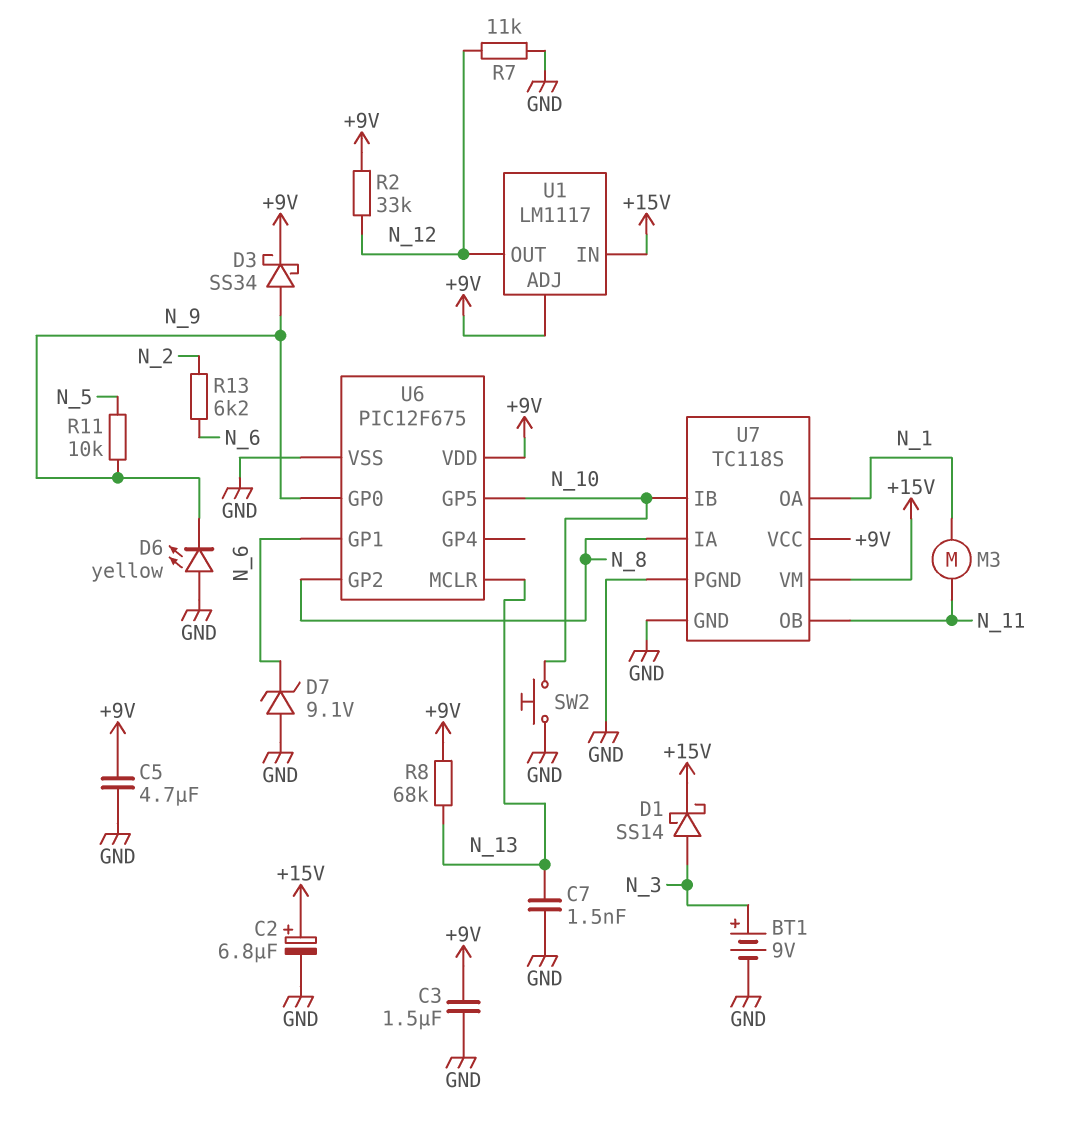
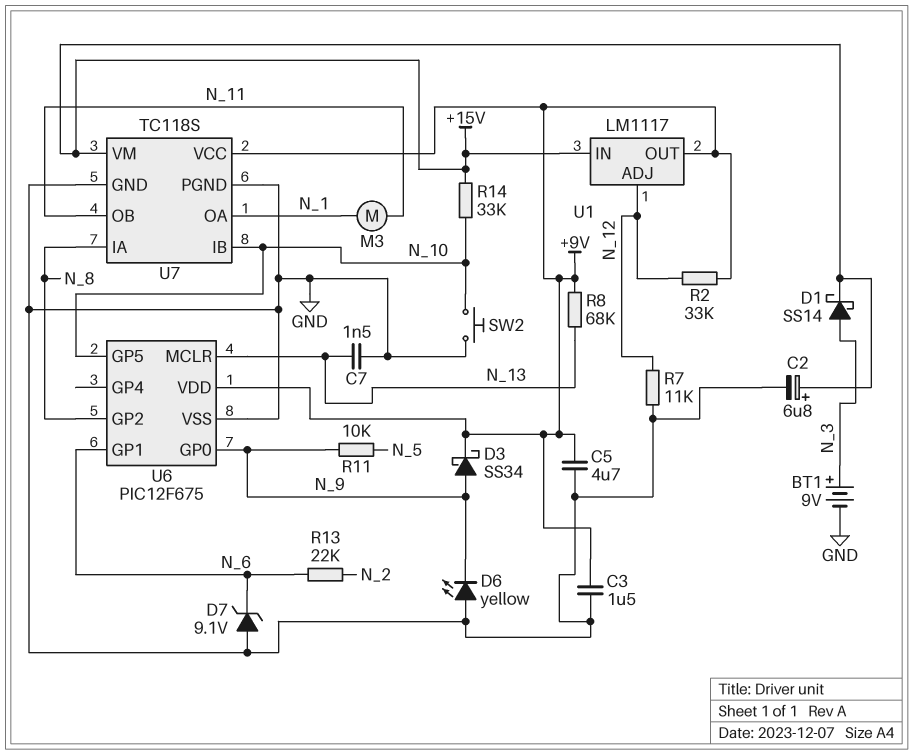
R13: 6.2k (N_2, N_6) -> 22k (N_2, N_6)
R14: none -> 33k (+15V, N_10)
U1 pin ADJ: +9V -> N_12
U1 pin OUT: N_12 -> +9V

